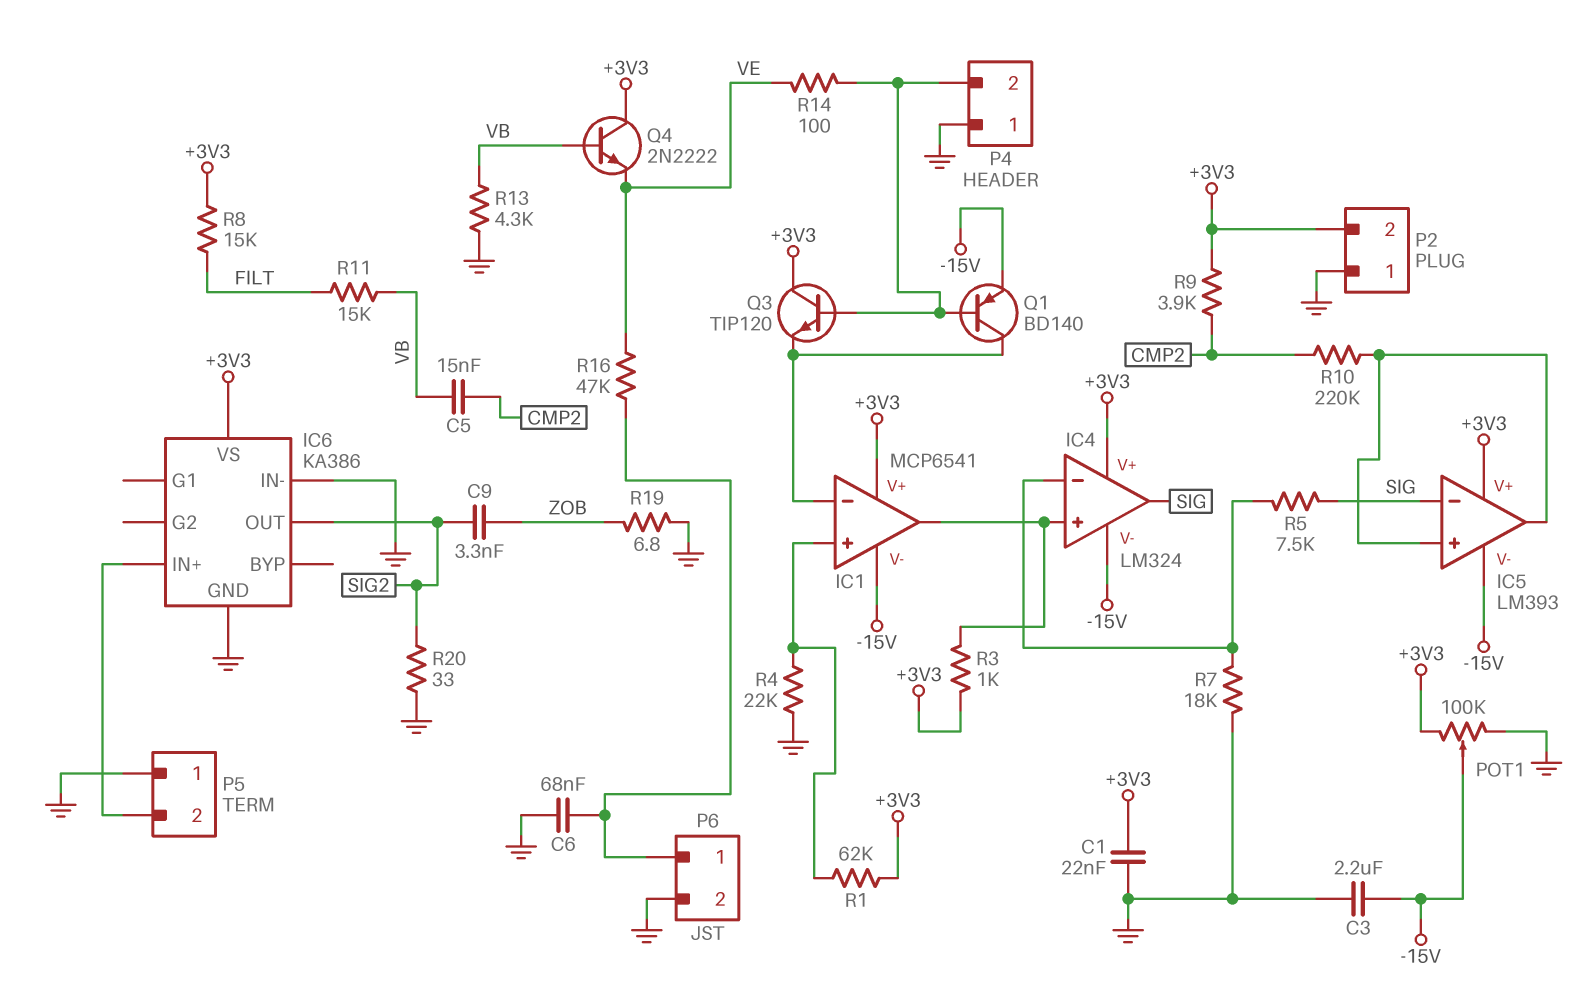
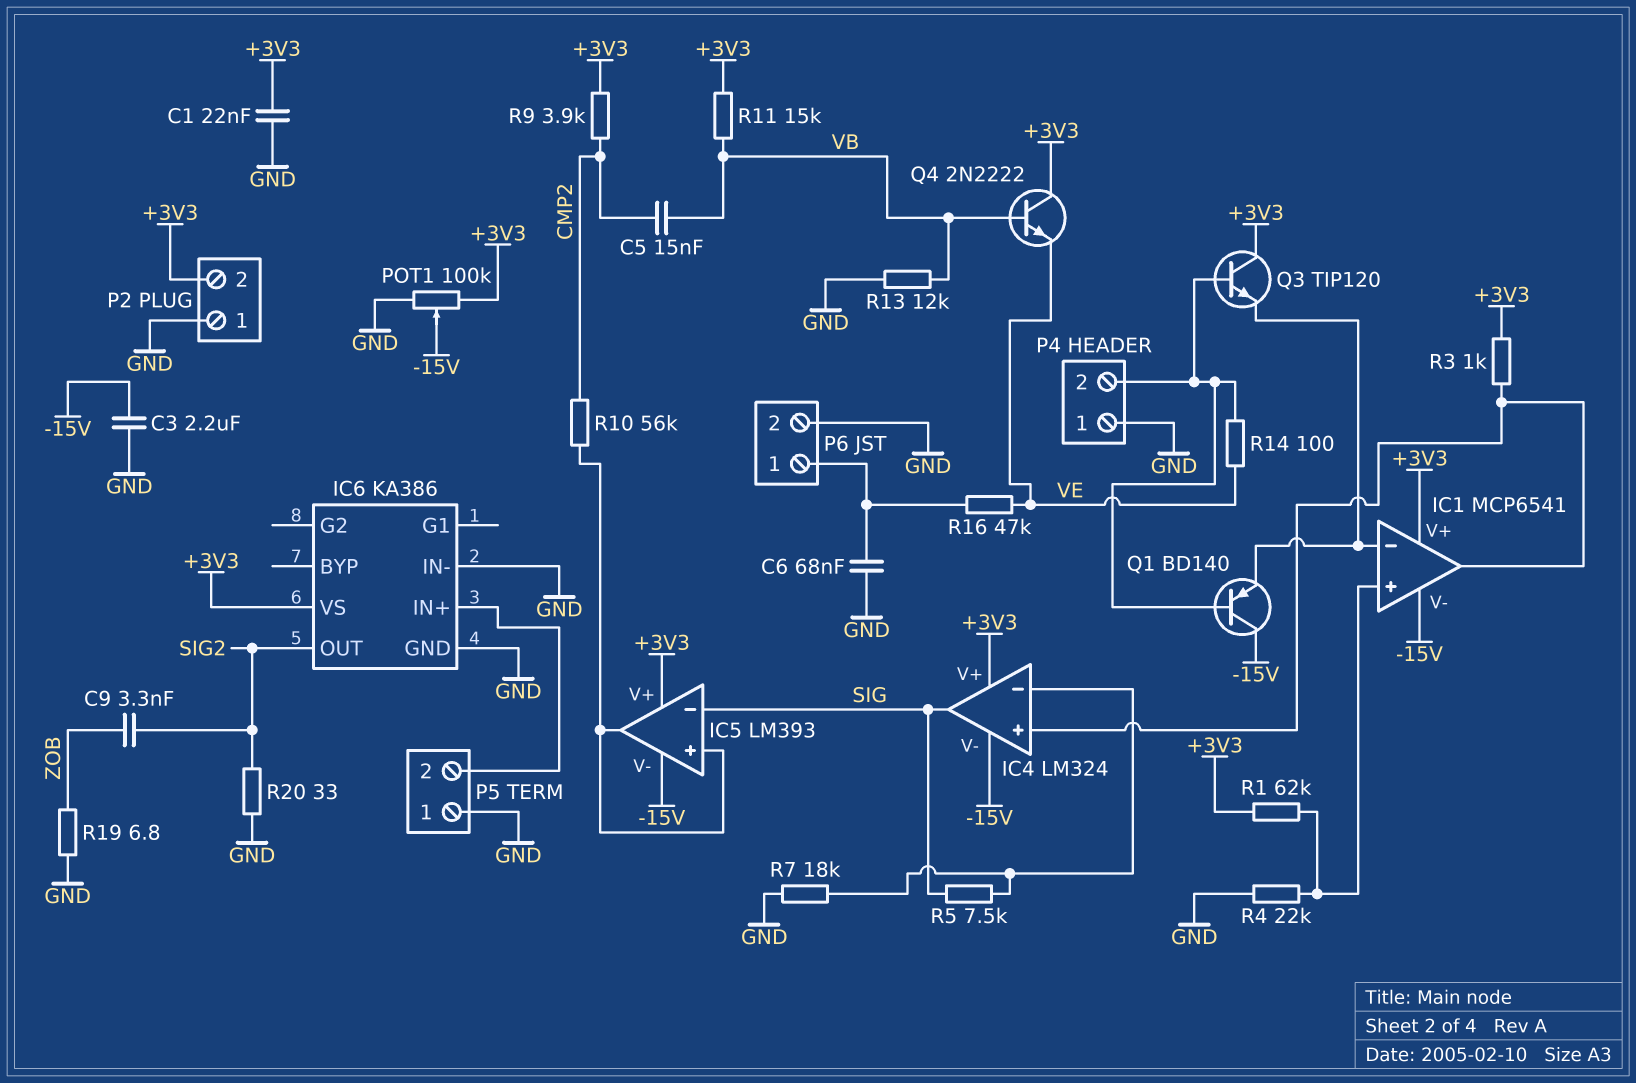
Q1: PNP BD140 (B P4/2, C IC1/in-, E -15V) -> PNP BD140 (B P4/2, C -15V, E IC1/in-)
R8: 15k (+3V3, FILT) -> none
R10: 220k (CMP2, IC5/in+) -> 56k (CMP2, IC5/in+)
R11: 15k (FILT, VB) -> 15k (+3V3, VB)
R13: 4.3k (GND, VB) -> 12k (GND, VB)

